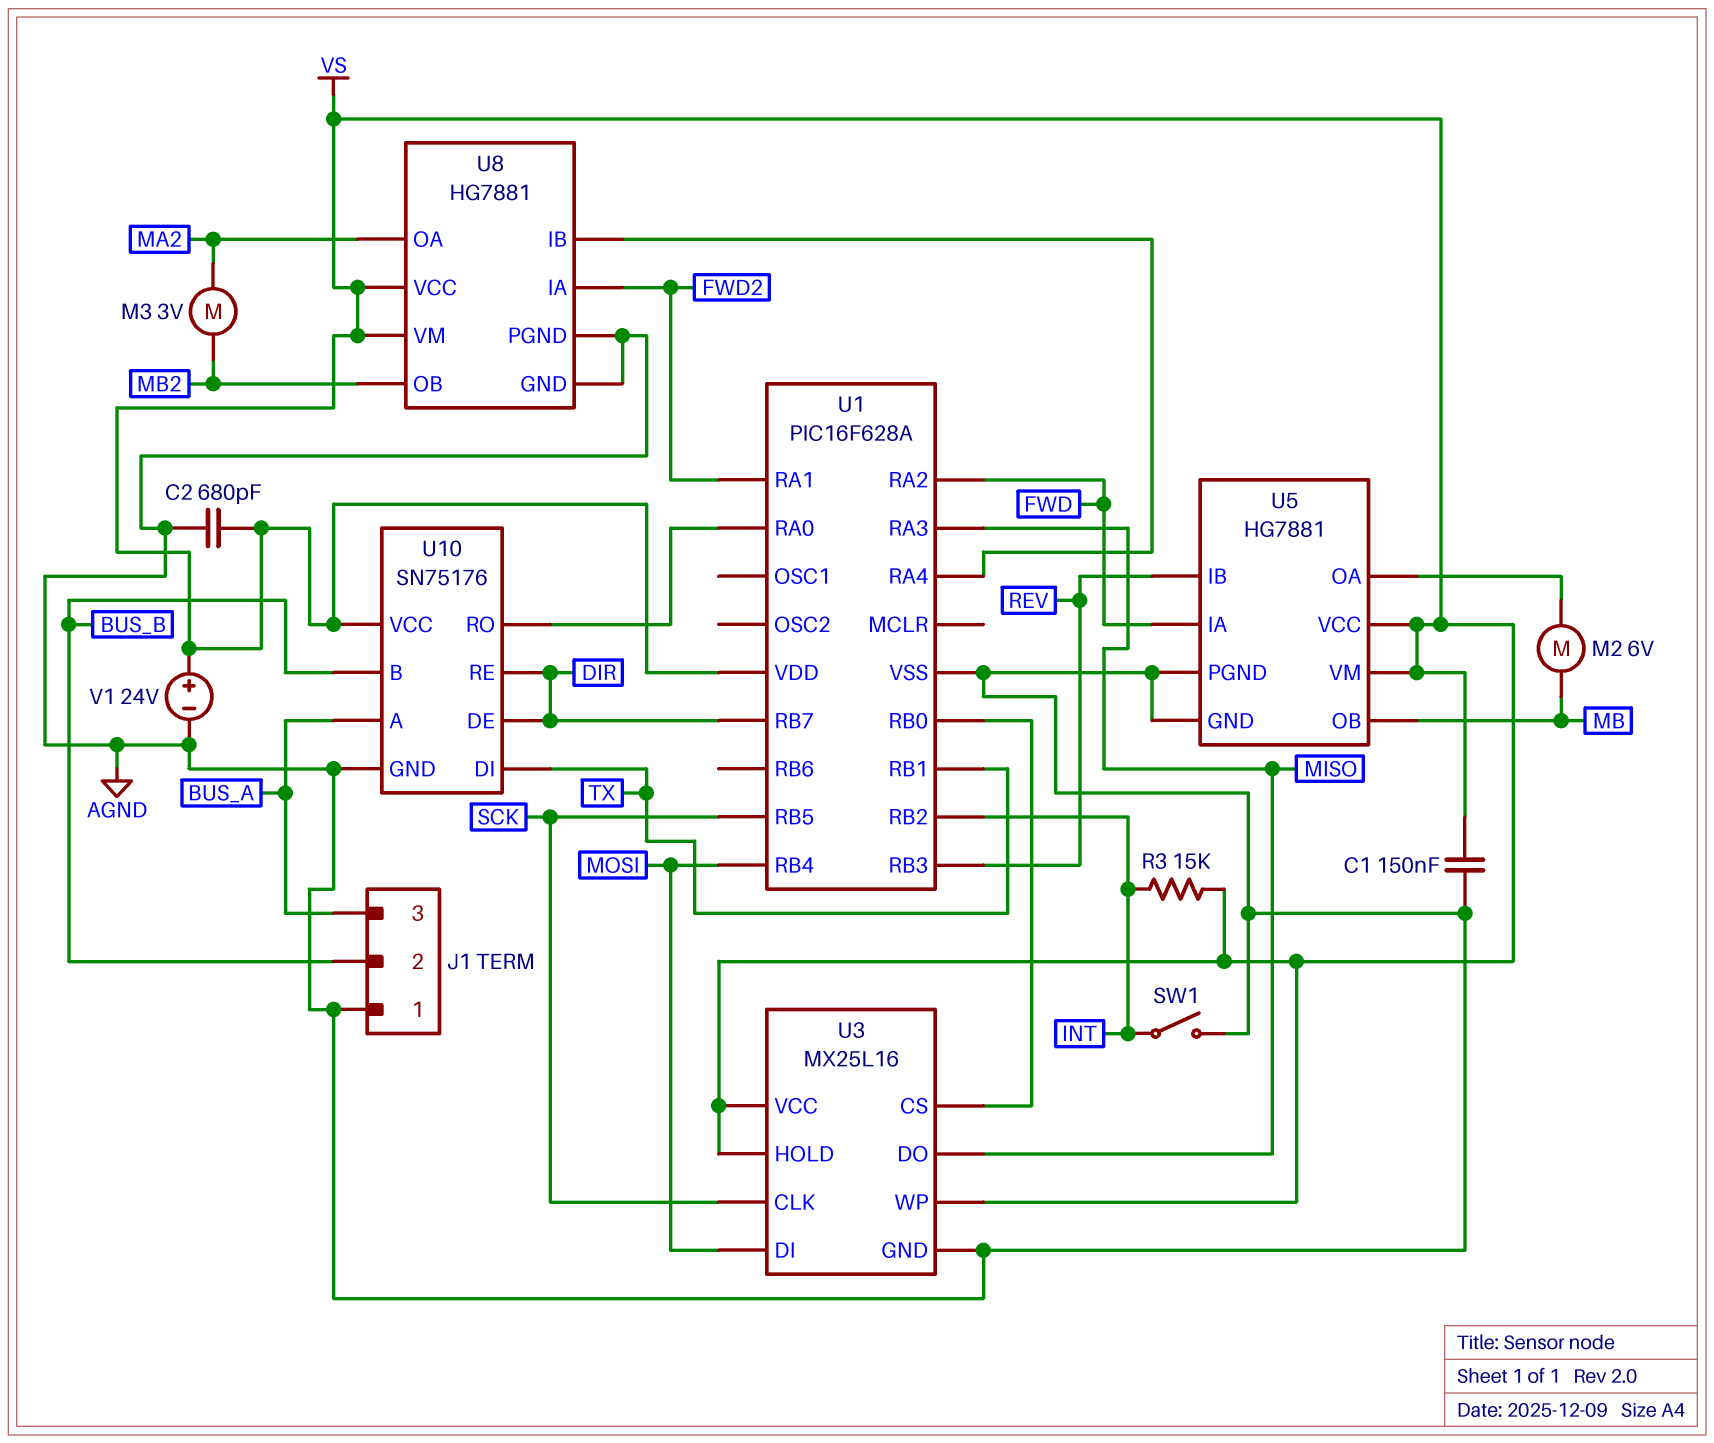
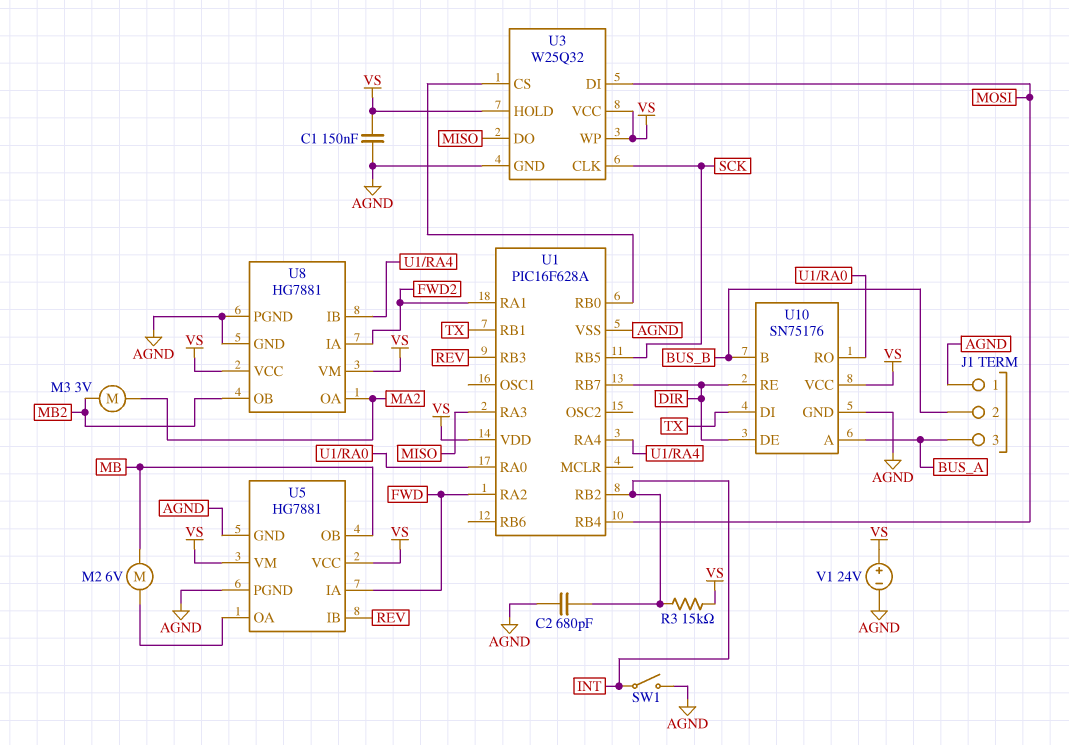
C2: 680pF (AGND, VS) -> 680pF (AGND, INT)
U3: MX25L16 -> W25Q32

